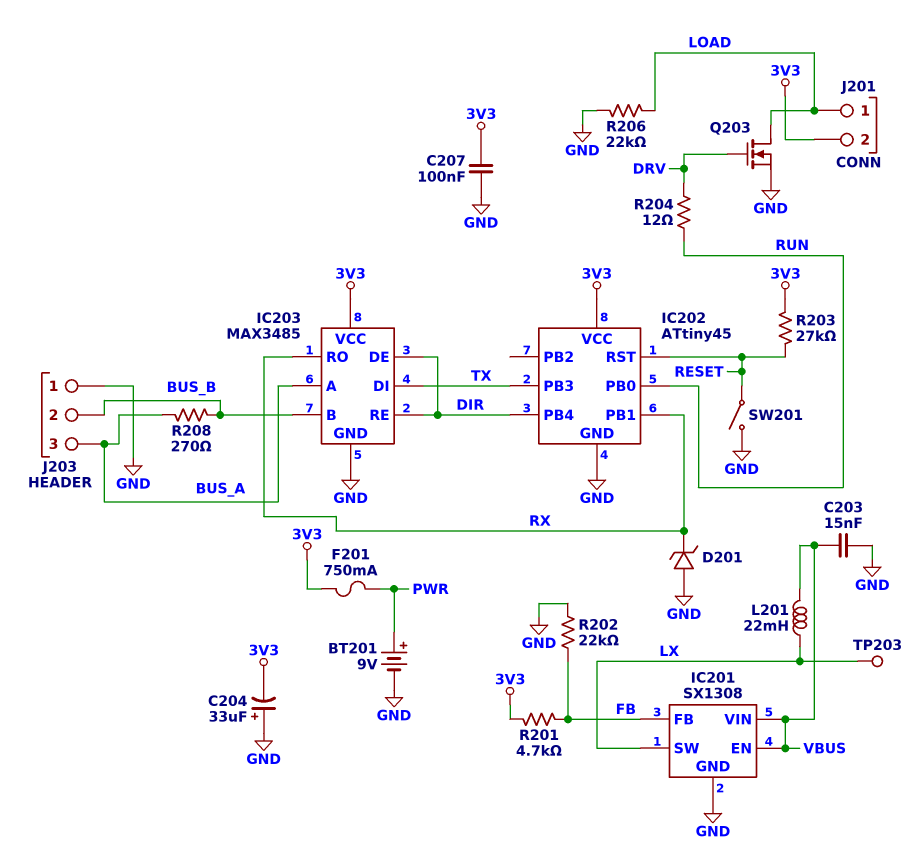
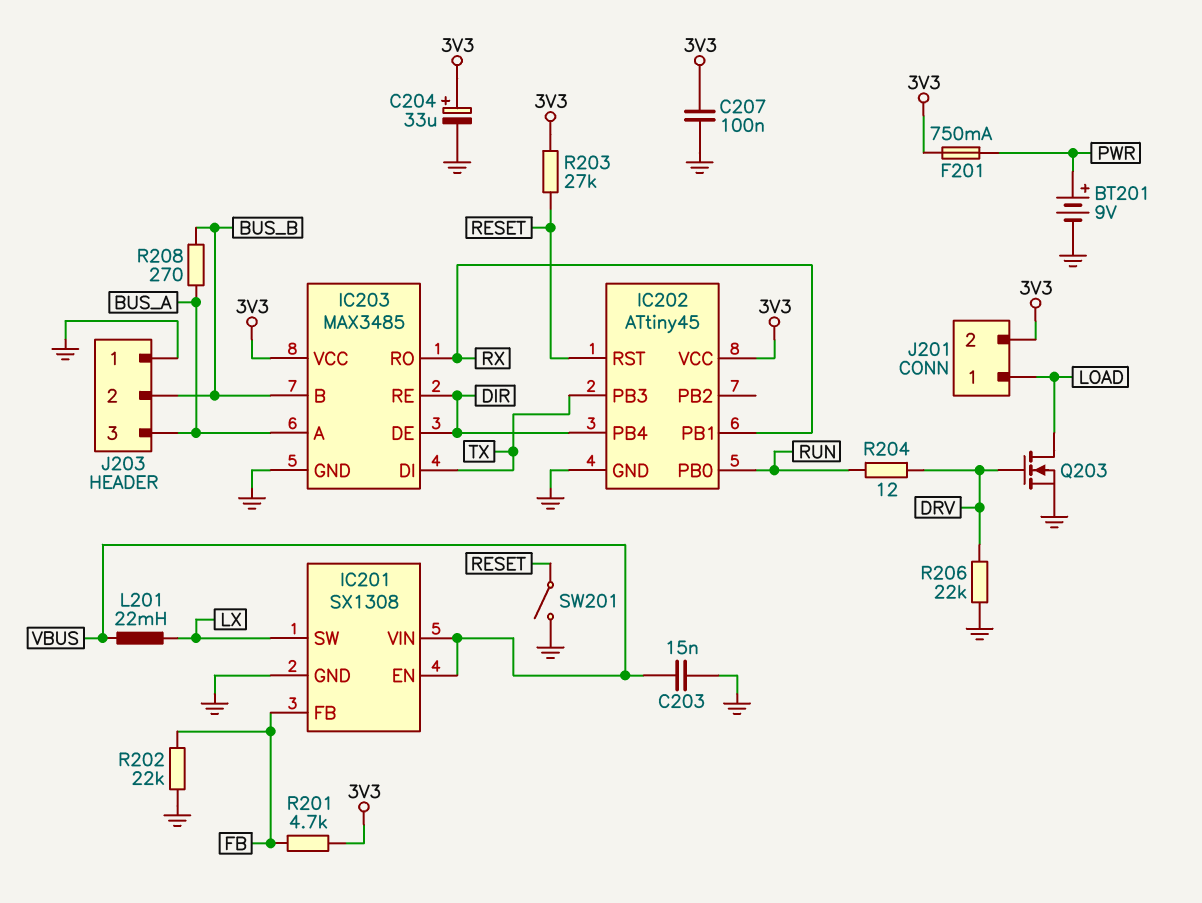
C204: 33uF (plus GND, minus 3V3) -> 33uF (plus 3V3, minus GND)
D201: zener (A GND, K RX) -> none
R206: 22k (GND, LOAD) -> 22k (DRV, GND)
TP203: test point (LX) -> none

